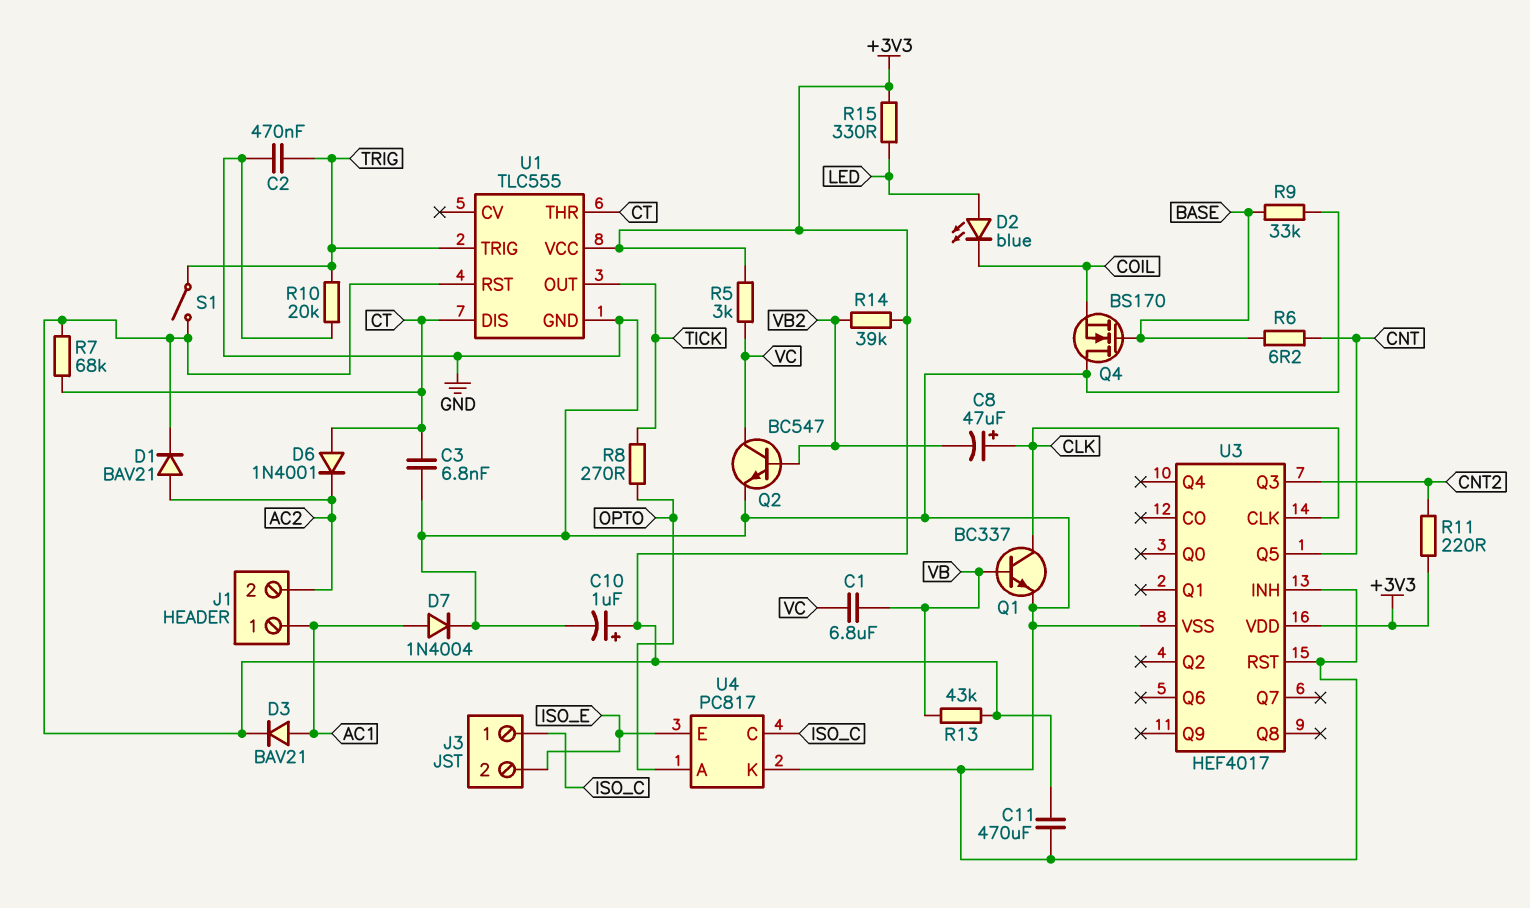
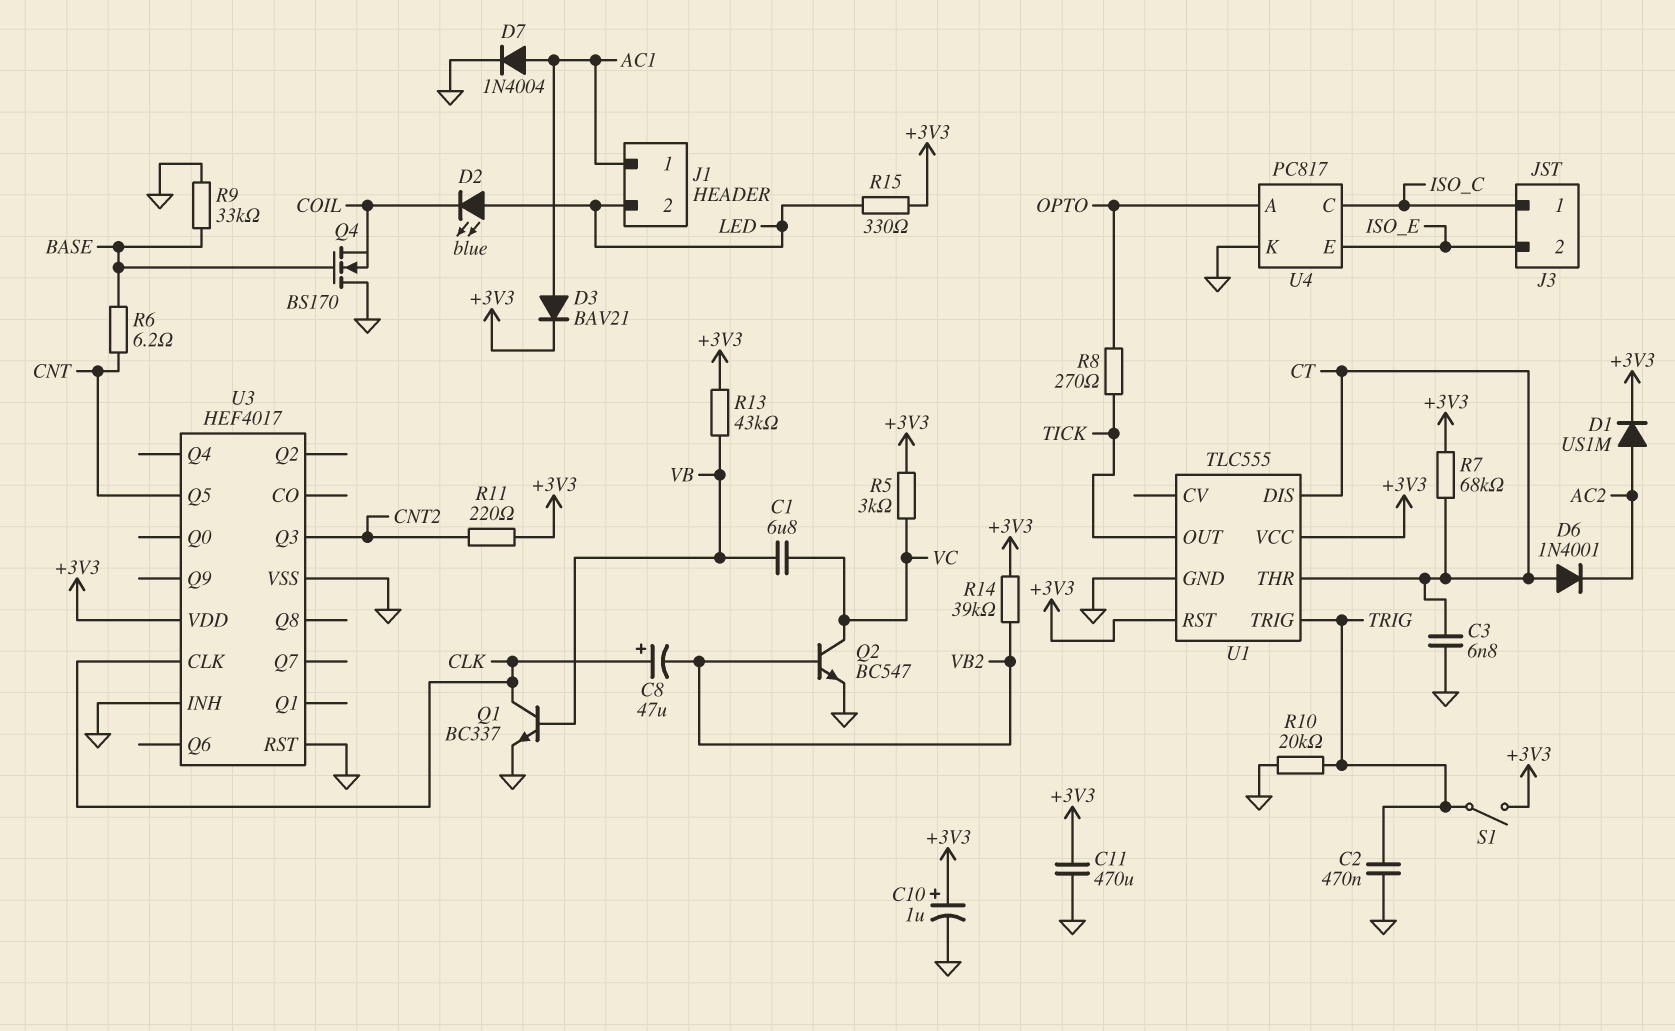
D1: diode BAV21 (A AC2, K +3V3) -> diode US1M (A AC2, K +3V3)
J1 pin 2: AC2 -> LED

